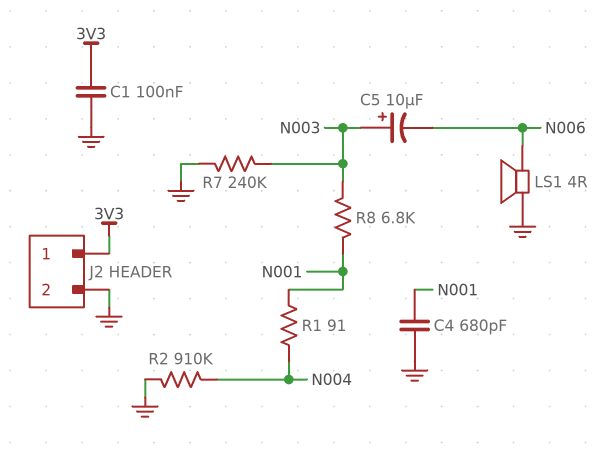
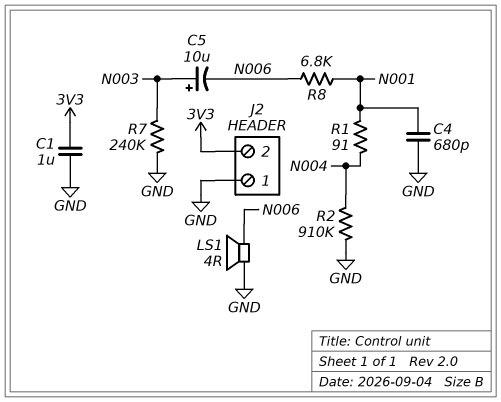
C1: 100nF (3V3, GND) -> 1uF (3V3, GND)
J2 pin 1: 3V3 -> GND
J2 pin 2: GND -> 3V3
R8: 6.8k (N001, N003) -> 6.8k (N001, N006)

